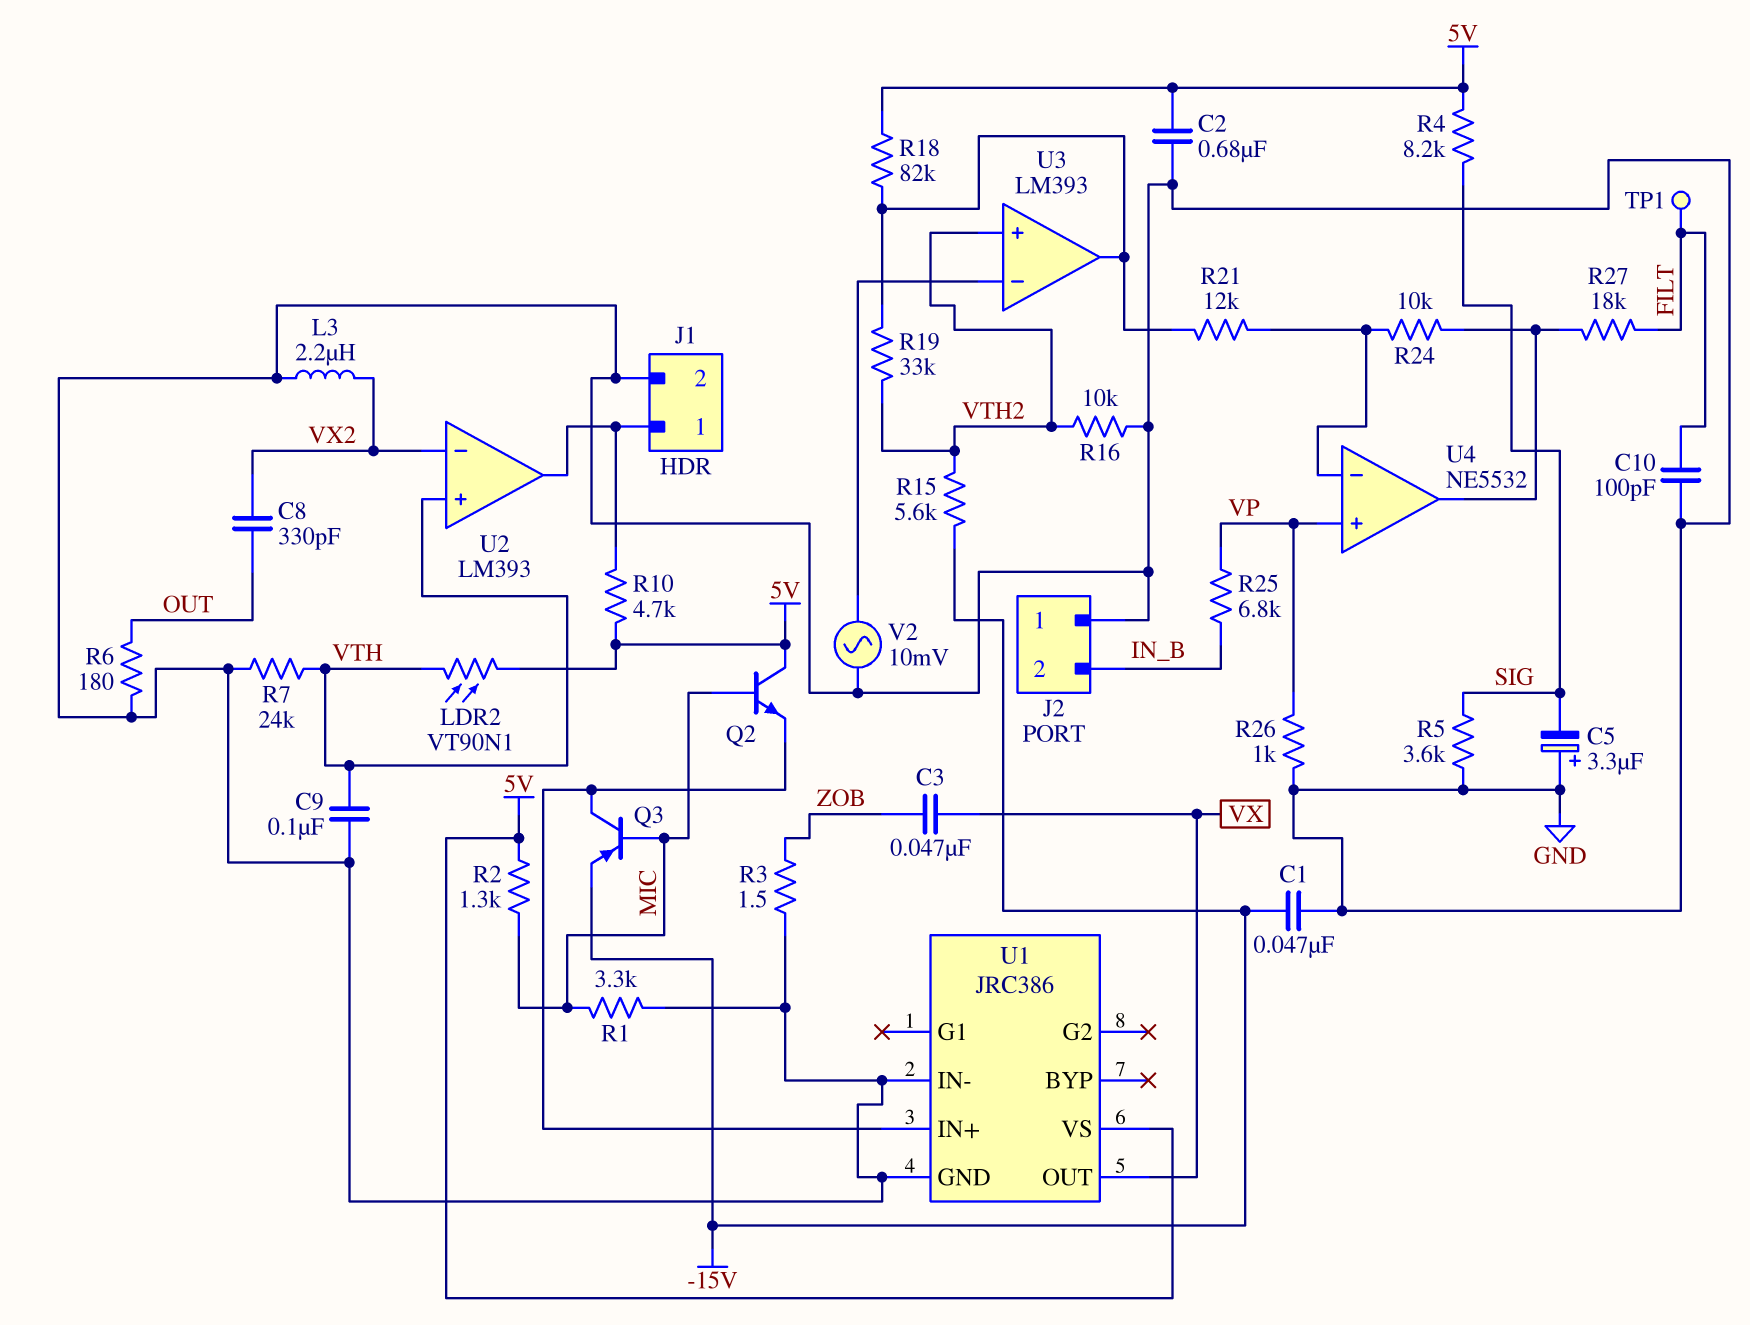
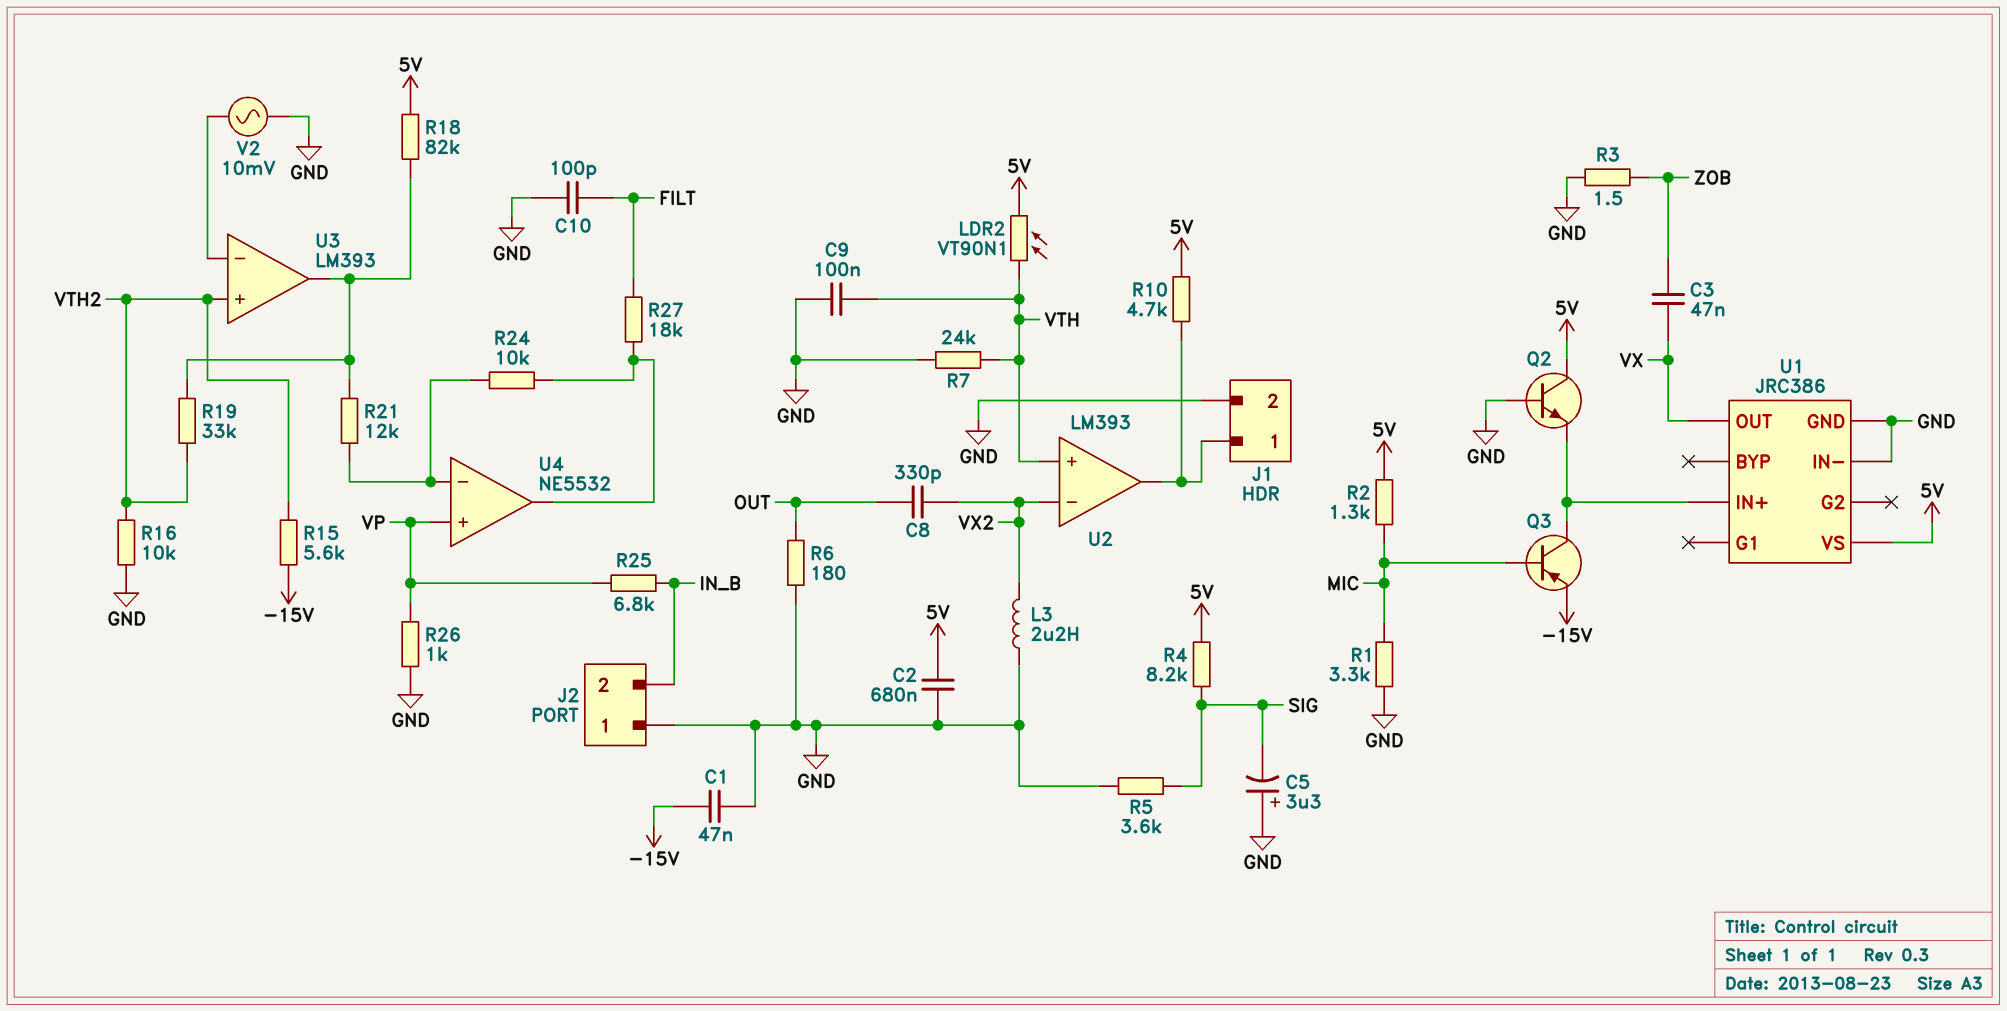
Q2: NPN (B MIC, C 5V, E U1/IN+) -> NPN (B GND, C 5V, E U1/IN+)
TP1: test point (FILT) -> none

